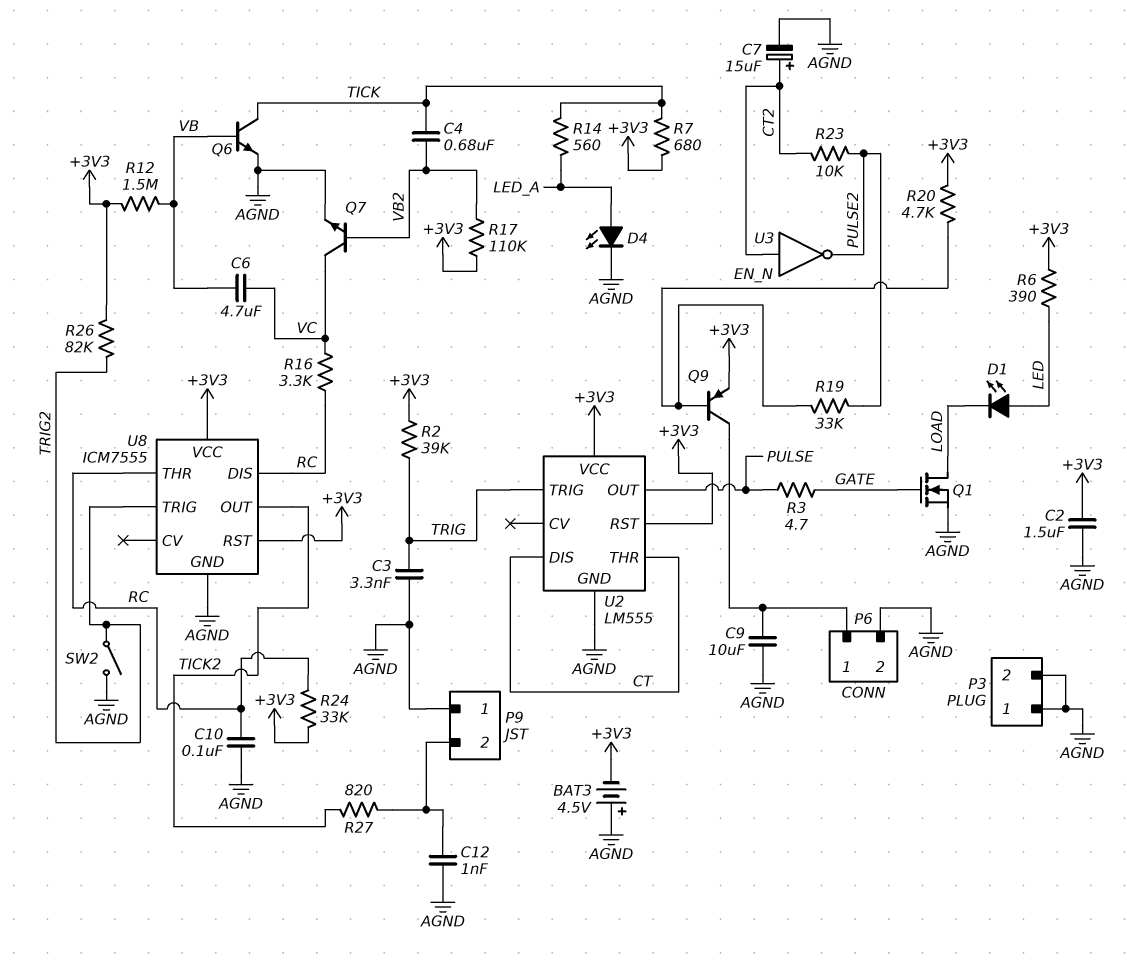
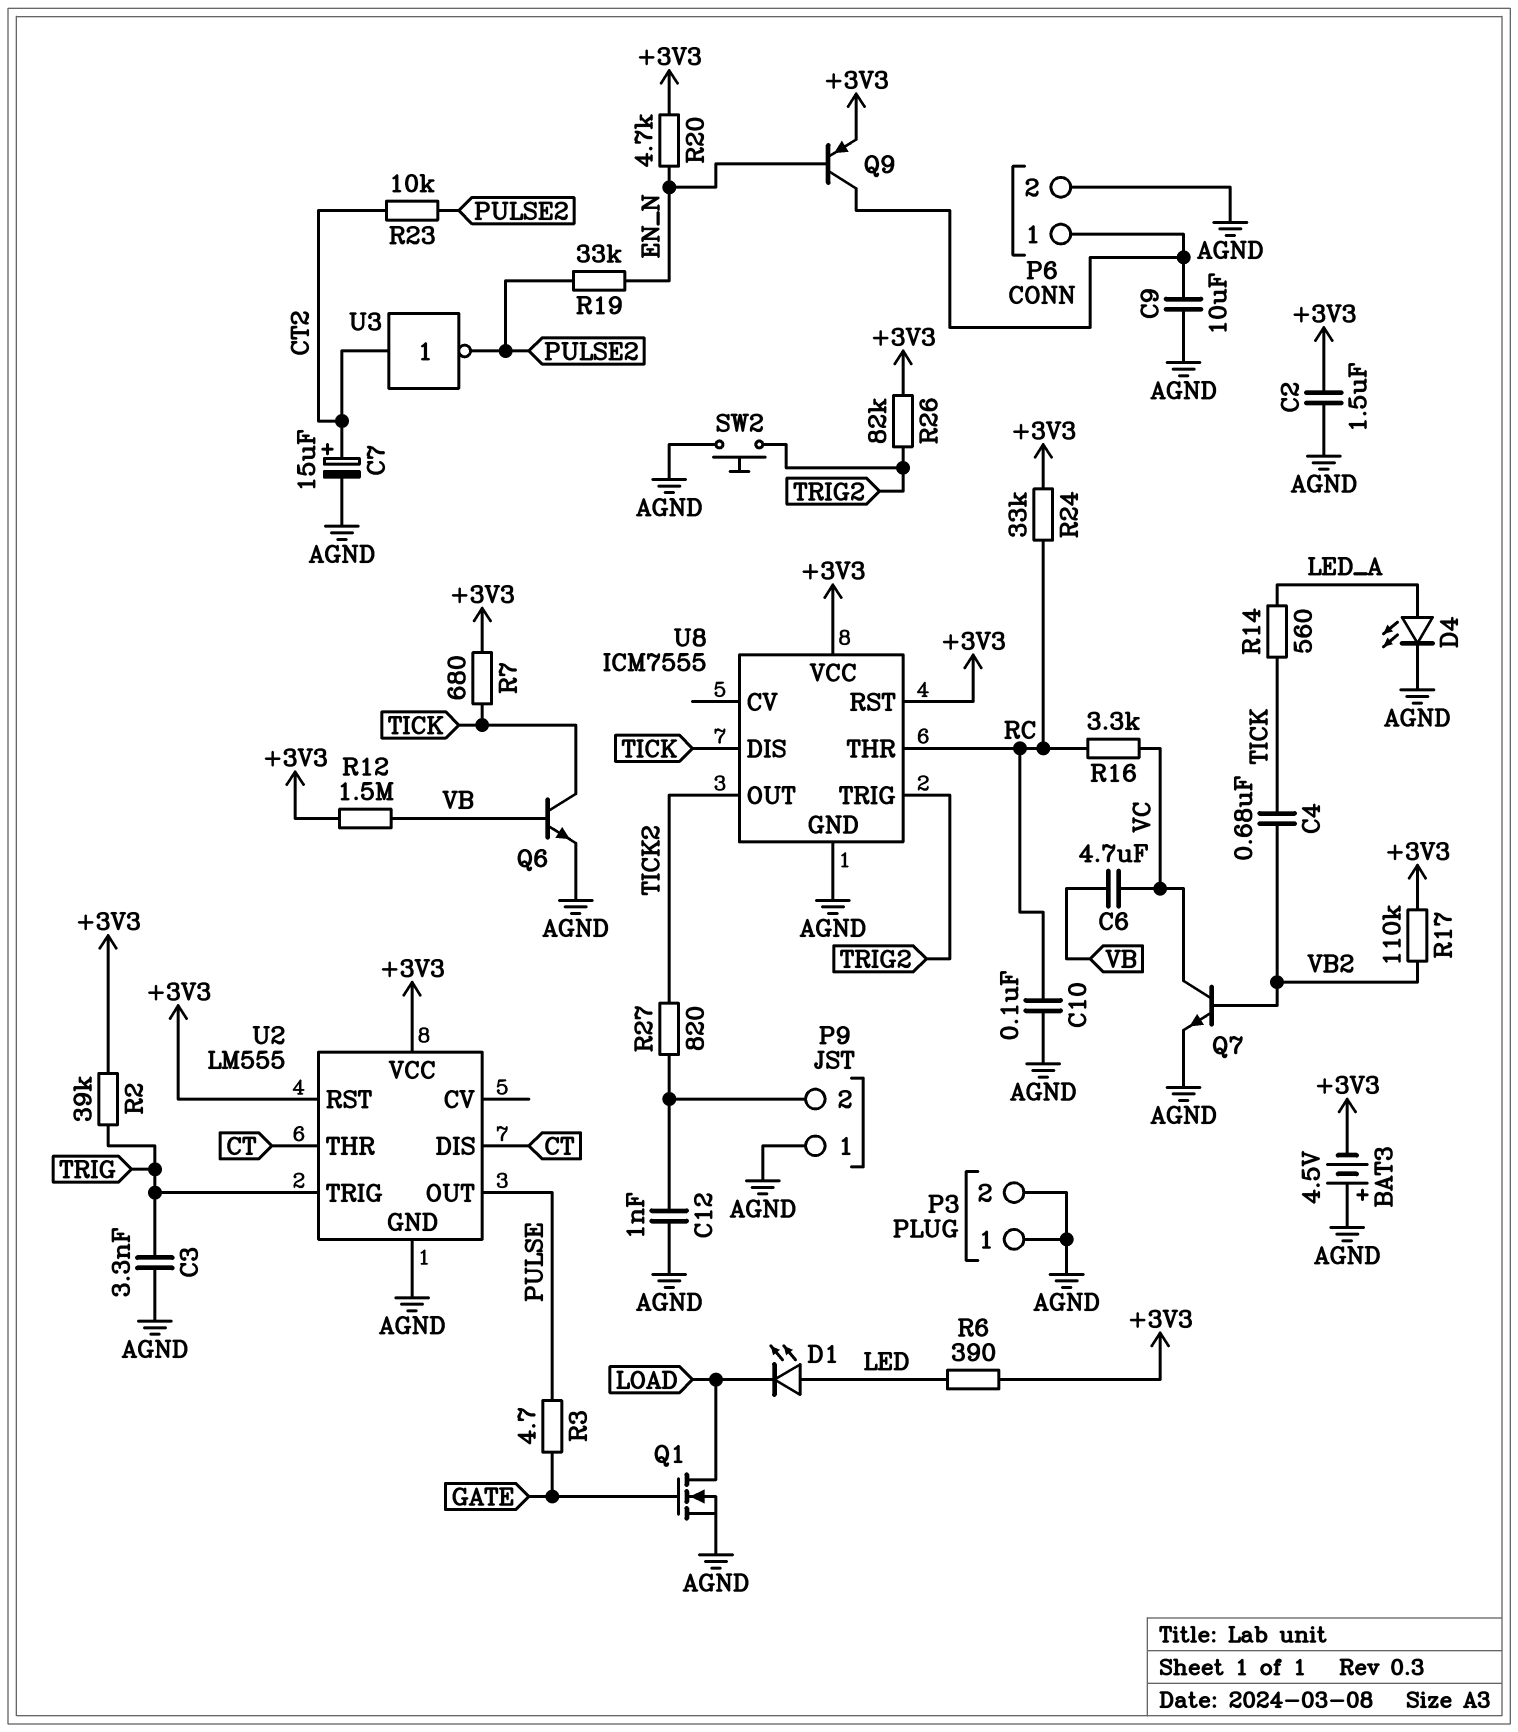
SW2: switch (AGND, TRIG2) -> button (AGND, TRIG2)
U8 pin DIS: RC -> TICK

